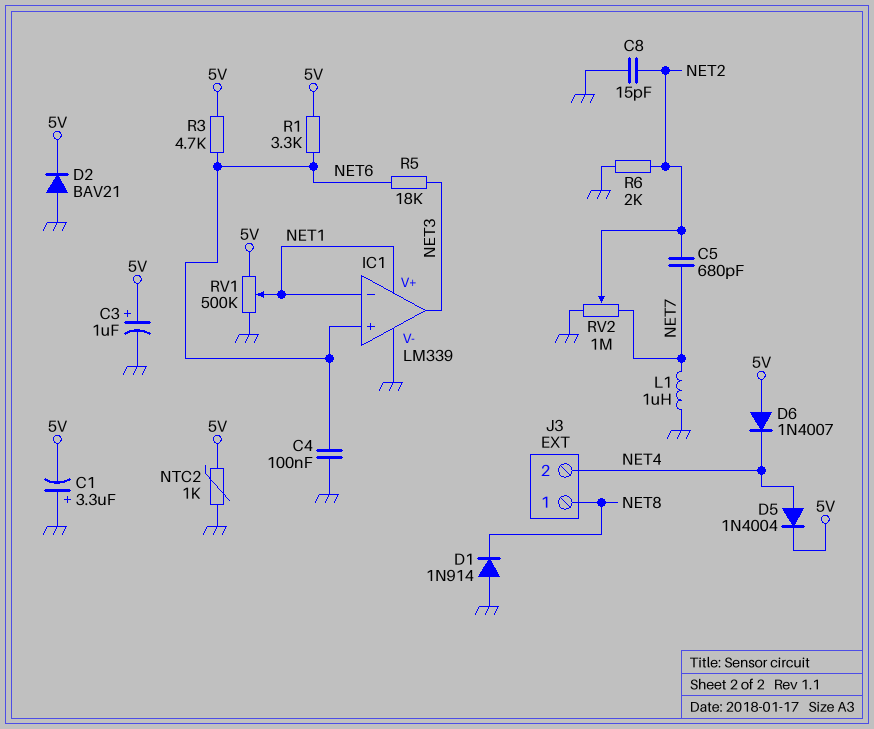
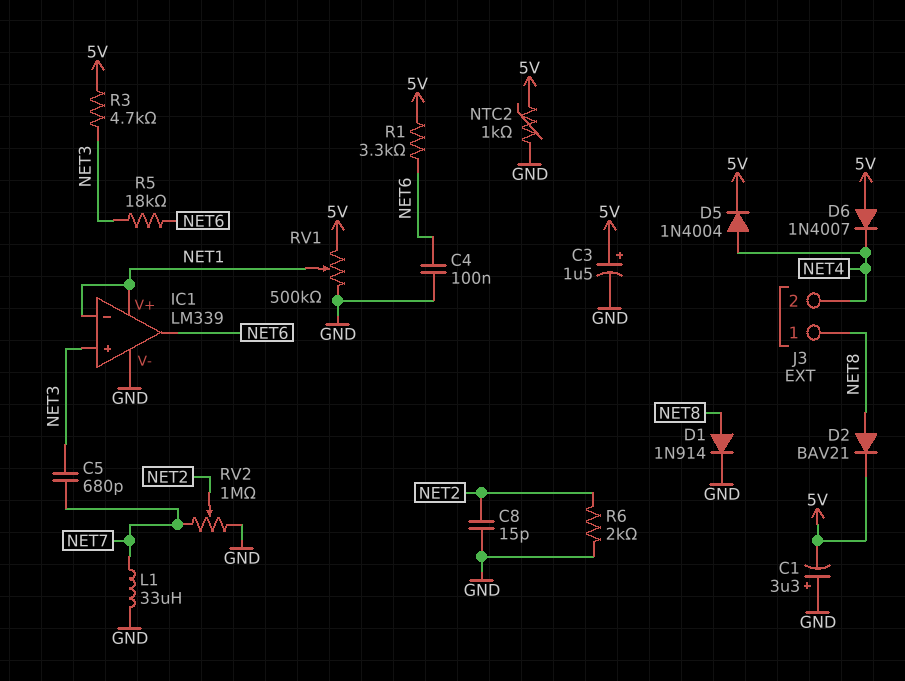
C3: 1uF (plus 5V, minus GND) -> 1.5uF (plus 5V, minus GND)
C5: 680pF (NET2, NET7) -> 680pF (NET3, NET7)
D1: diode 1N914 (A GND, K NET8) -> diode 1N914 (A NET8, K GND)
D2: diode BAV21 (A GND, K 5V) -> diode BAV21 (A NET8, K 5V)
IC1 pin in+: NET6 -> NET3
IC1 pin out: NET3 -> NET6
L1: 1uH (GND, NET7) -> 33uH (GND, NET7)
R3: 4.7k (5V, NET6) -> 4.7k (5V, NET3)

